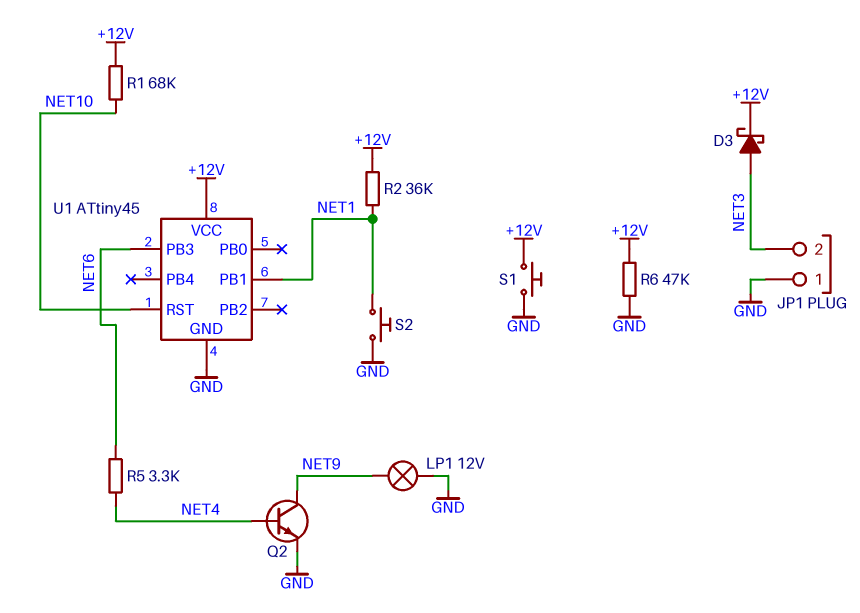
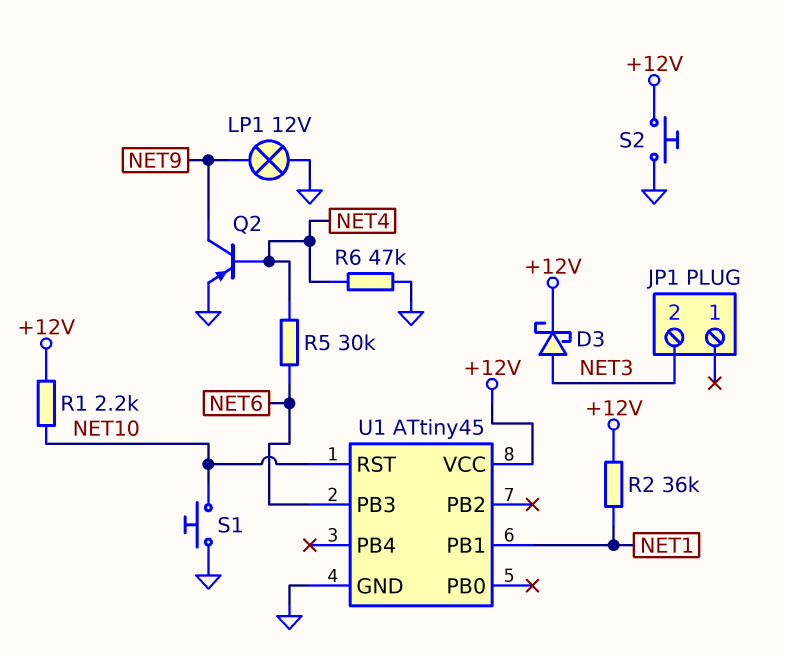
JP1 pin 1: GND -> none
Q2: NPN (B NET4, C NET9, E GND) -> PNP (B NET4, C NET9, E GND)
R1: 68k (+12V, NET10) -> 2.2k (+12V, NET10)
R5: 3.3k (NET4, NET6) -> 30k (NET4, NET6)
R6: 47k (+12V, GND) -> 47k (GND, NET4)
S1: button (+12V, GND) -> button (GND, NET10)
S2: button (GND, NET1) -> button (+12V, GND)

